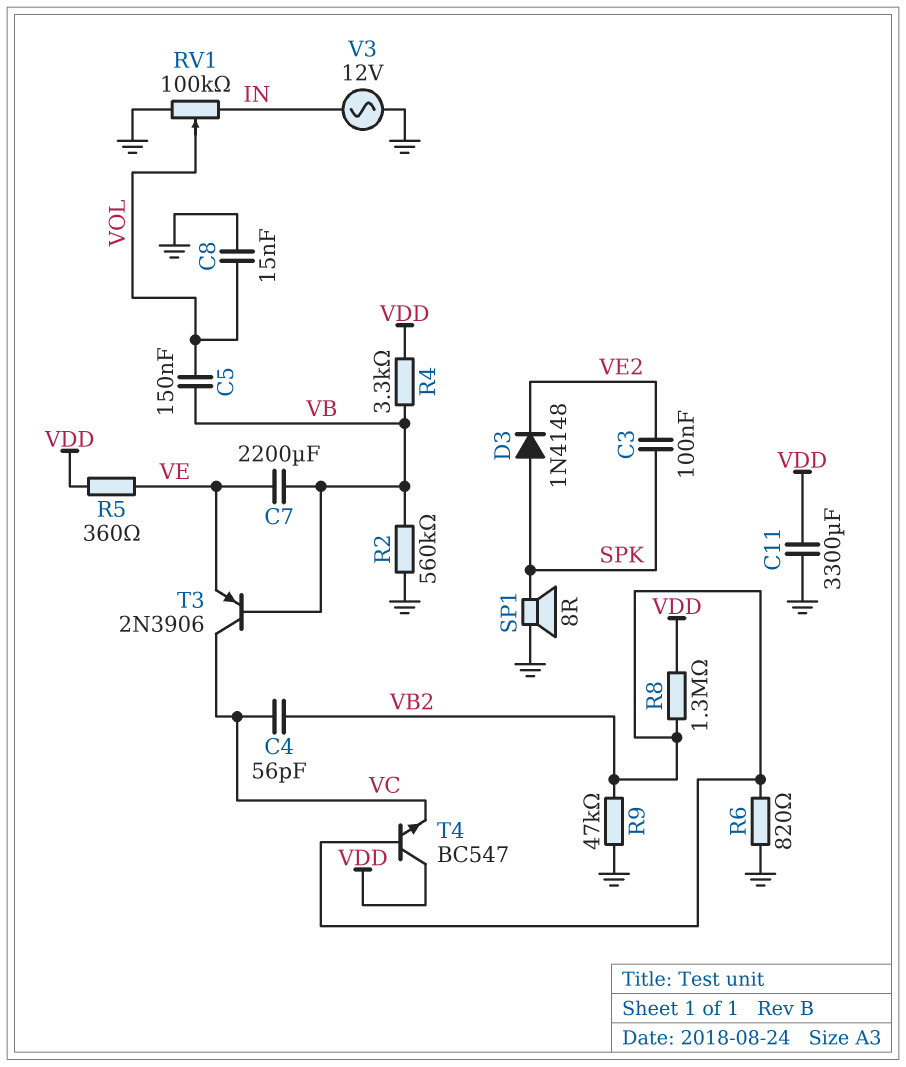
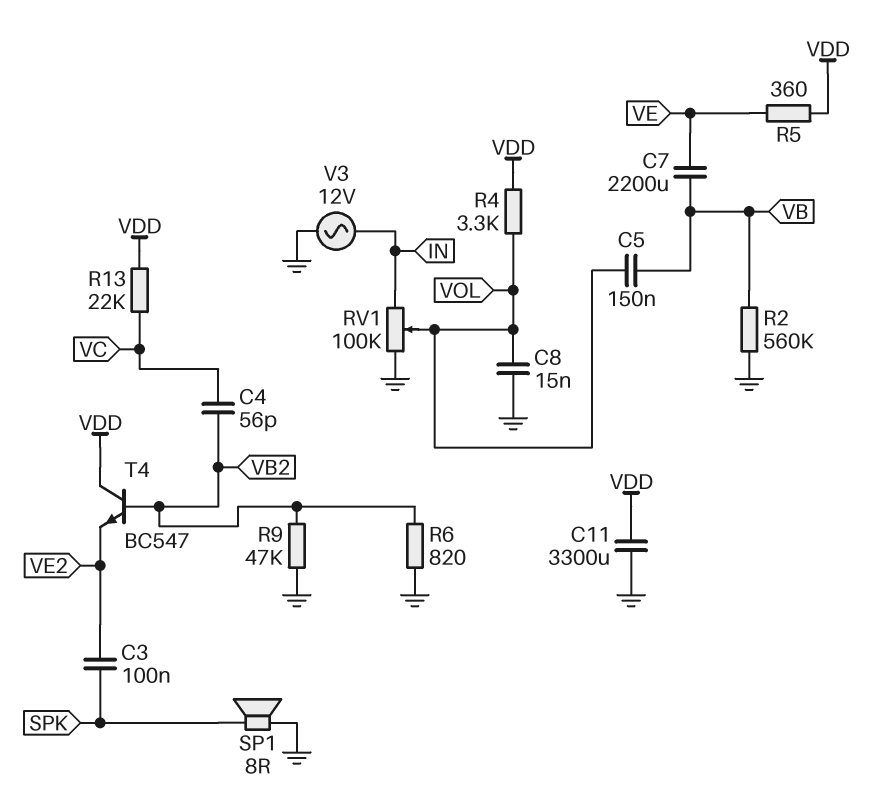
D3: diode 1N4148 (A SPK, K VE2) -> none
R4: 3.3k (VB, VDD) -> 3.3k (VDD, VOL)
R8: 1.3M (VB2, VDD) -> none
R13: none -> 22k (VC, VDD)
T3: PNP 2N3906 (B VB, C VC, E VE) -> none
T4: NPN BC547 (B VB2, C VDD, E VC) -> NPN BC547 (B VB2, C VDD, E VE2)

